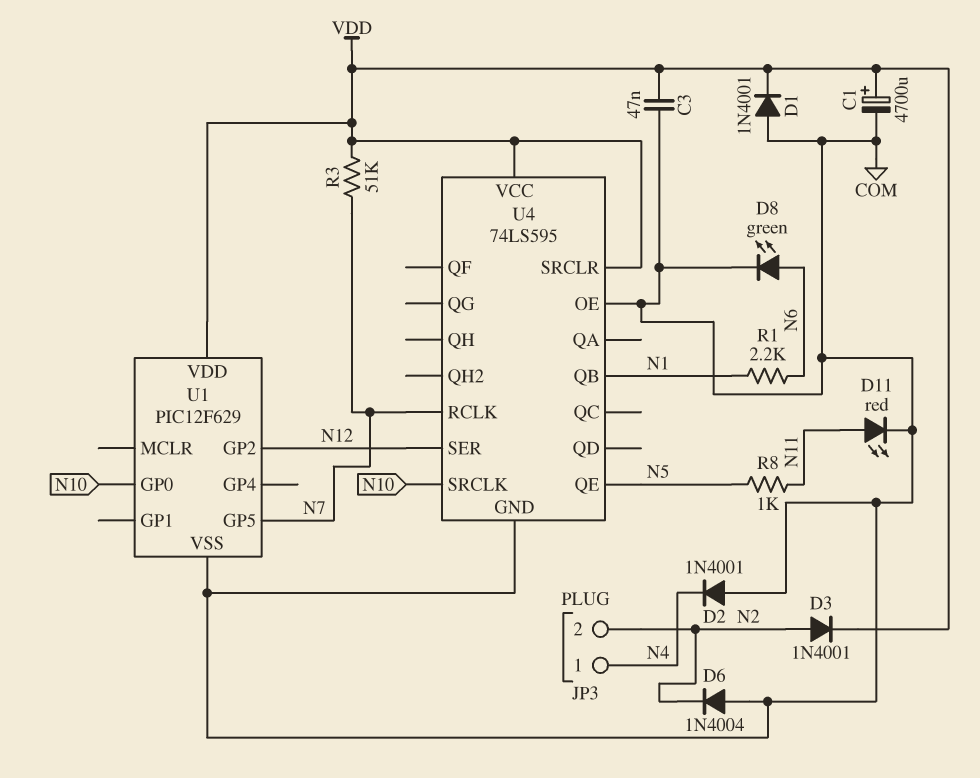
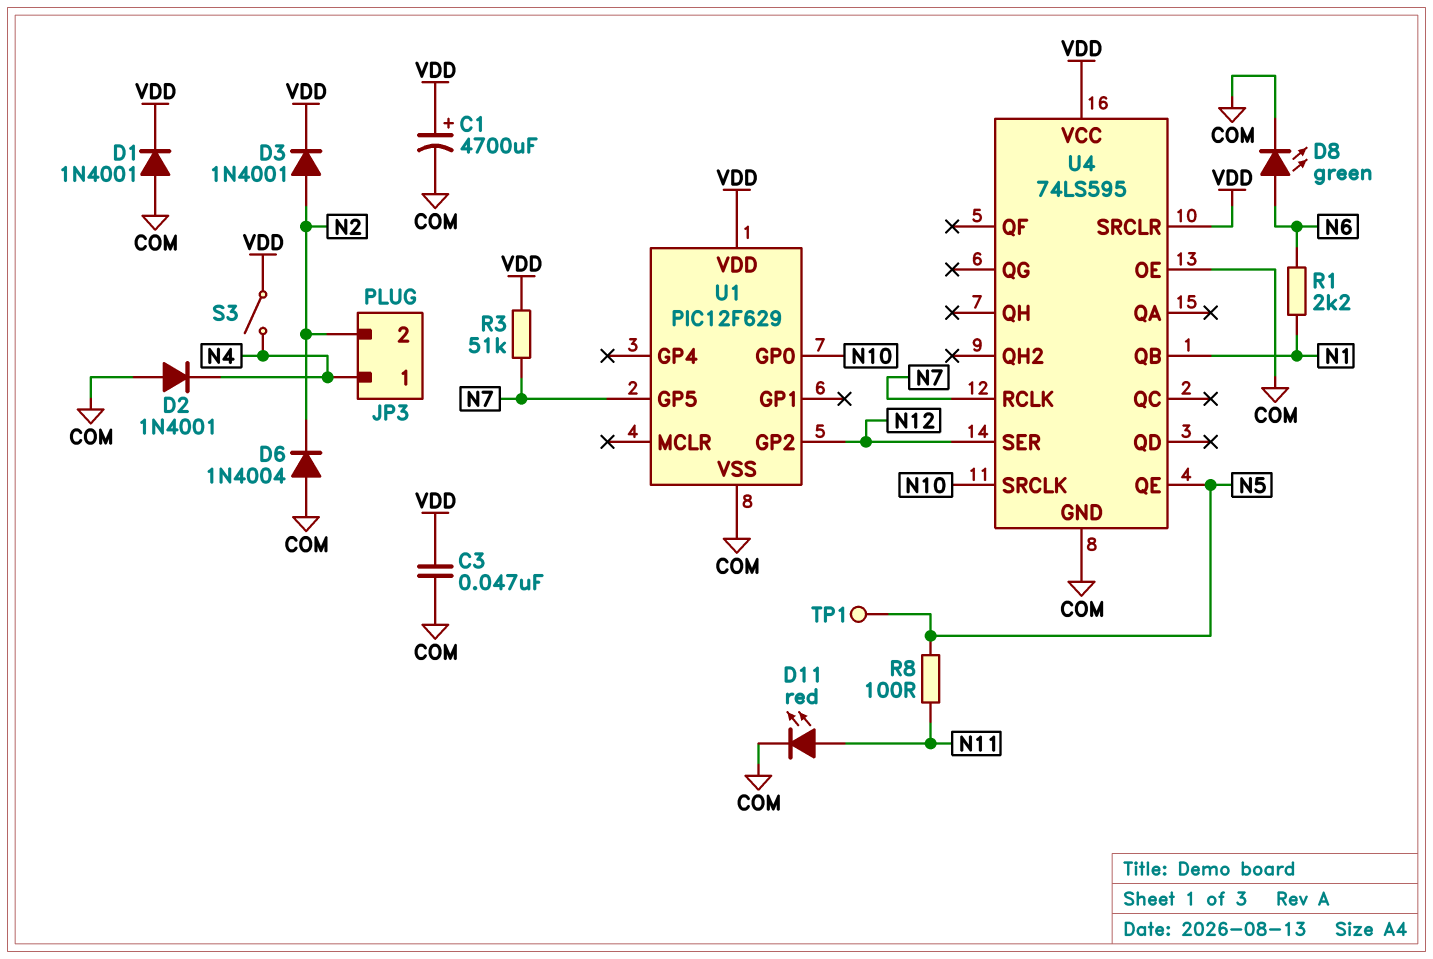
R8: 1k (N5, N11) -> 100 (N5, N11)
S3: none -> switch (N4, VDD)
TP1: none -> test point (N5)

